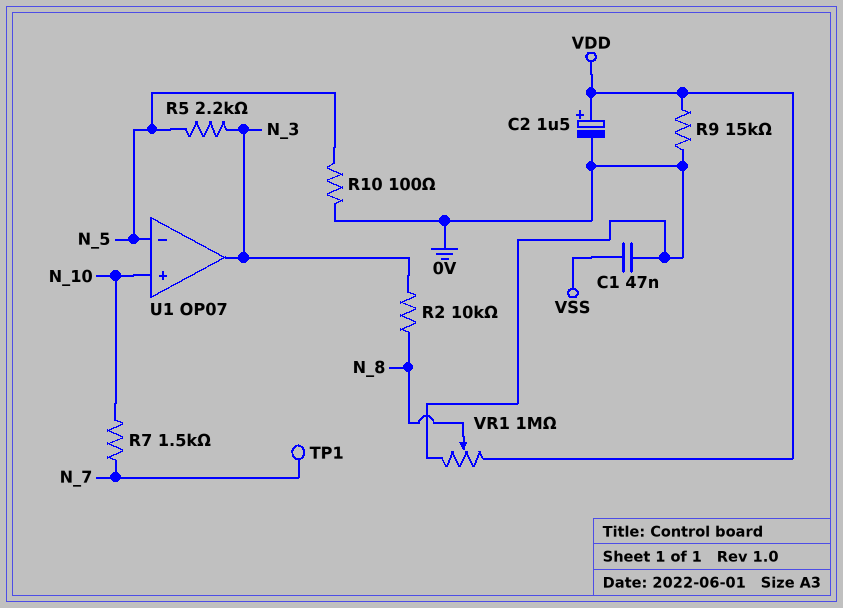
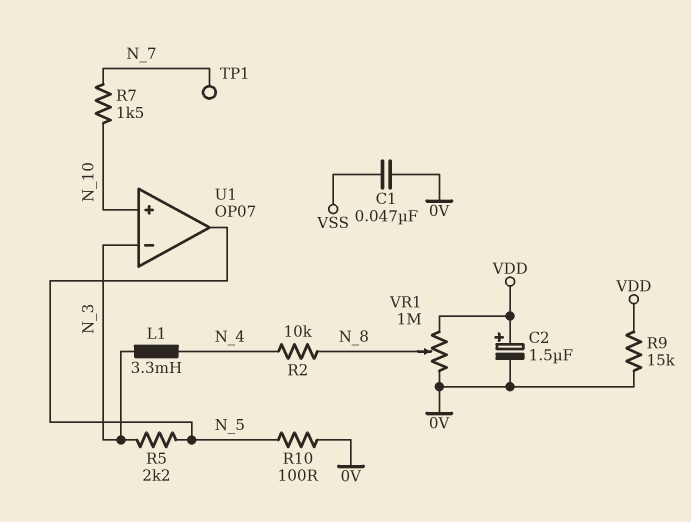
L1: none -> 3.3mH (N_3, N_4)
R2: 10k (N_3, N_8) -> 10k (N_4, N_8)
U1 pin in-: N_5 -> N_3
U1 pin out: N_3 -> N_5

